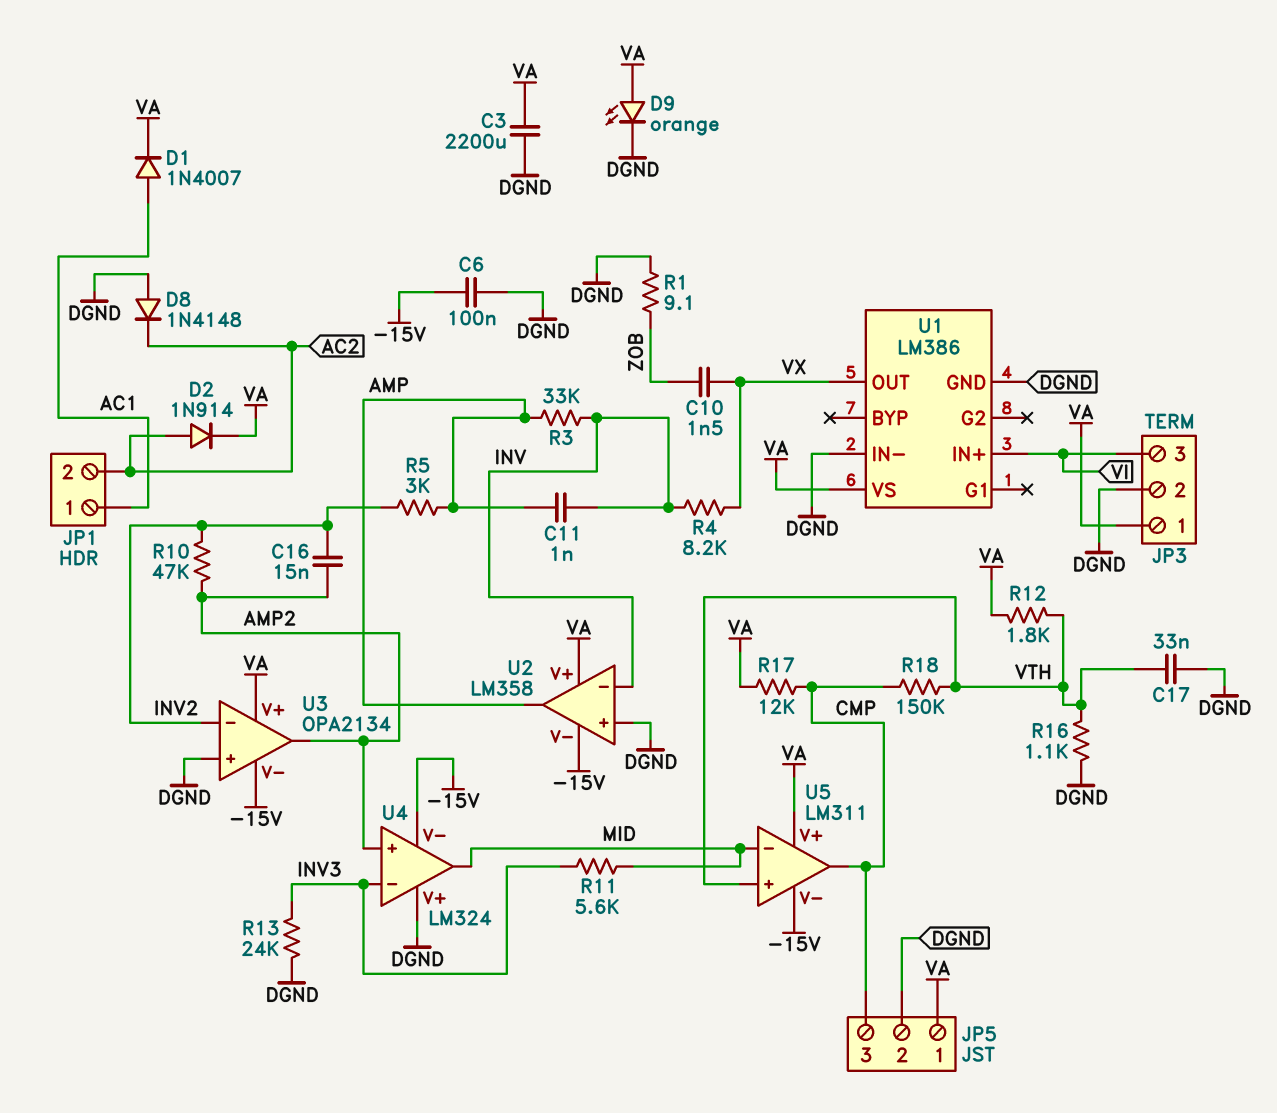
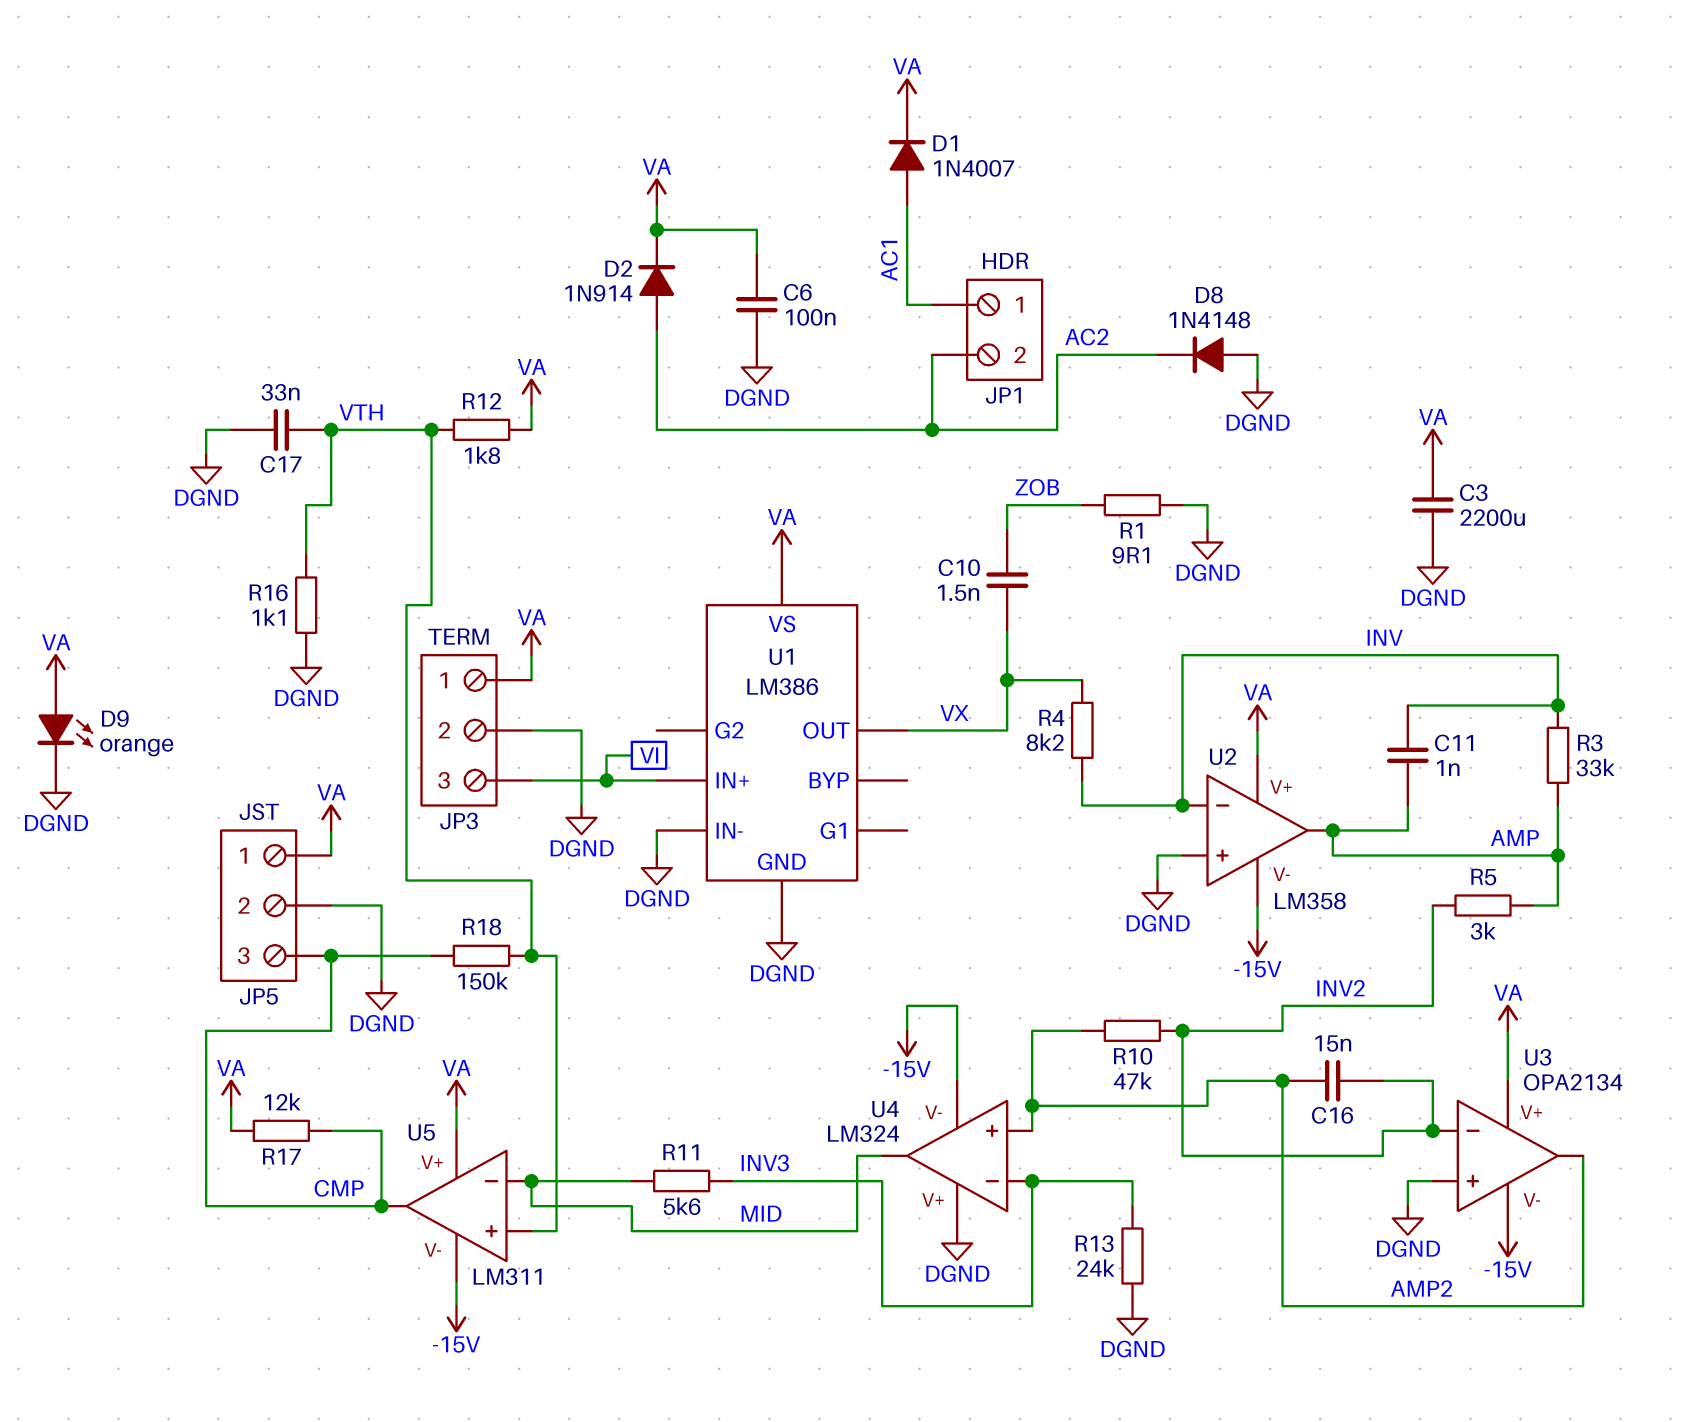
C6: 100nF (-15V, DGND) -> 100nF (DGND, VA)

